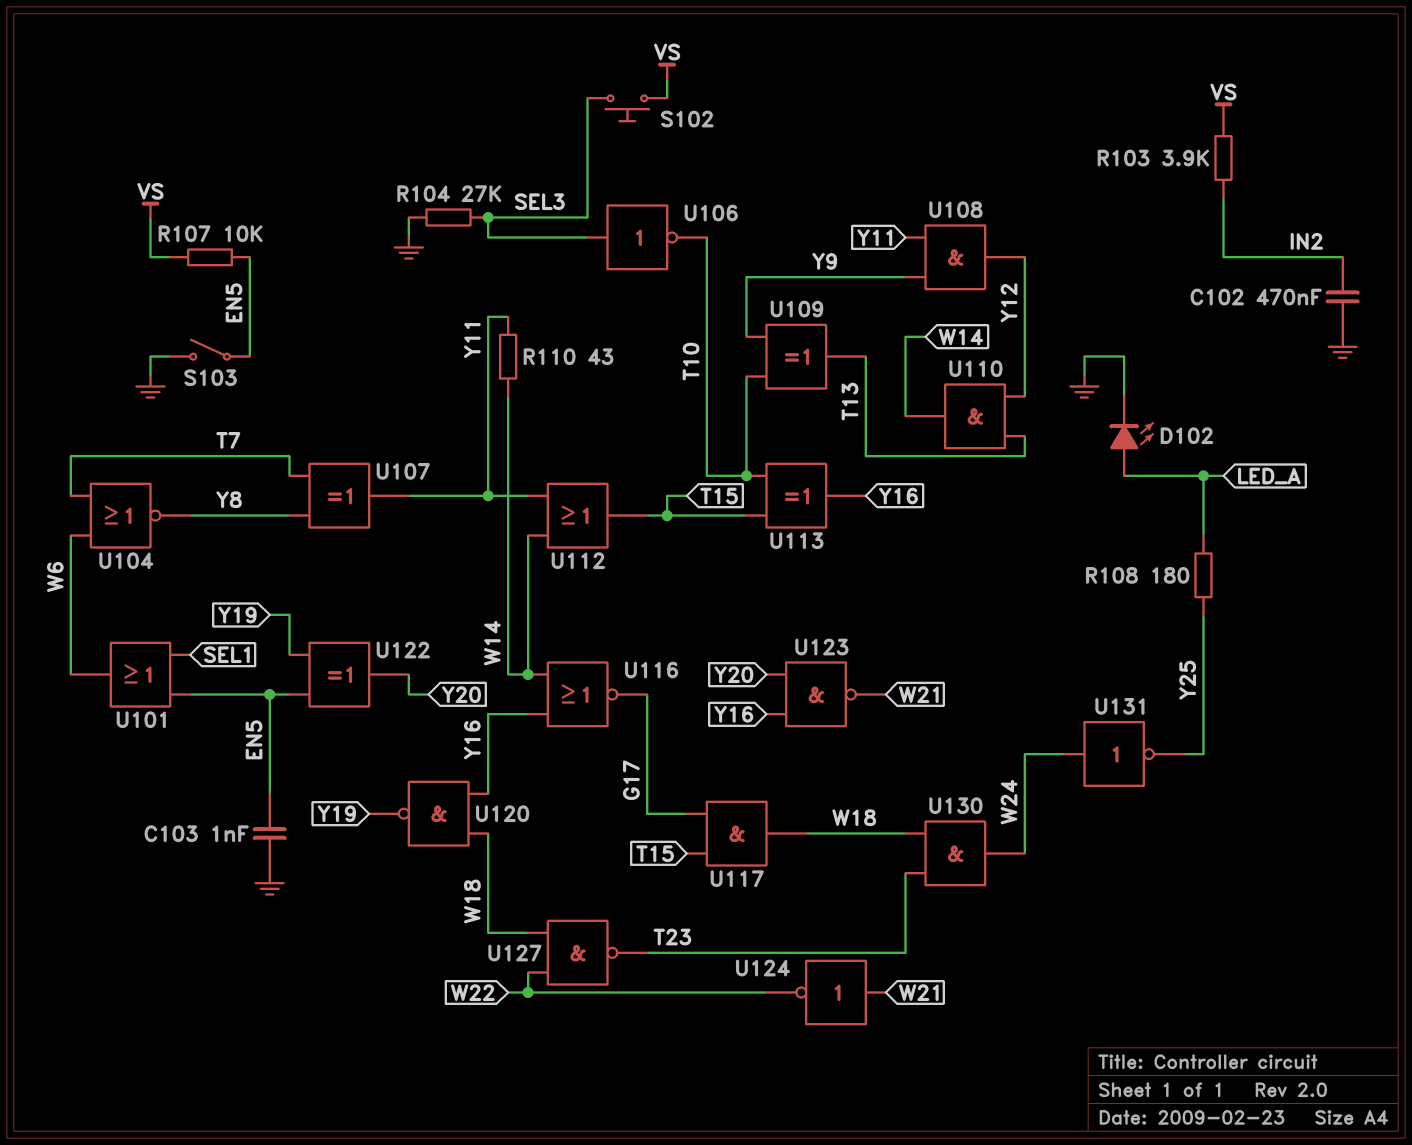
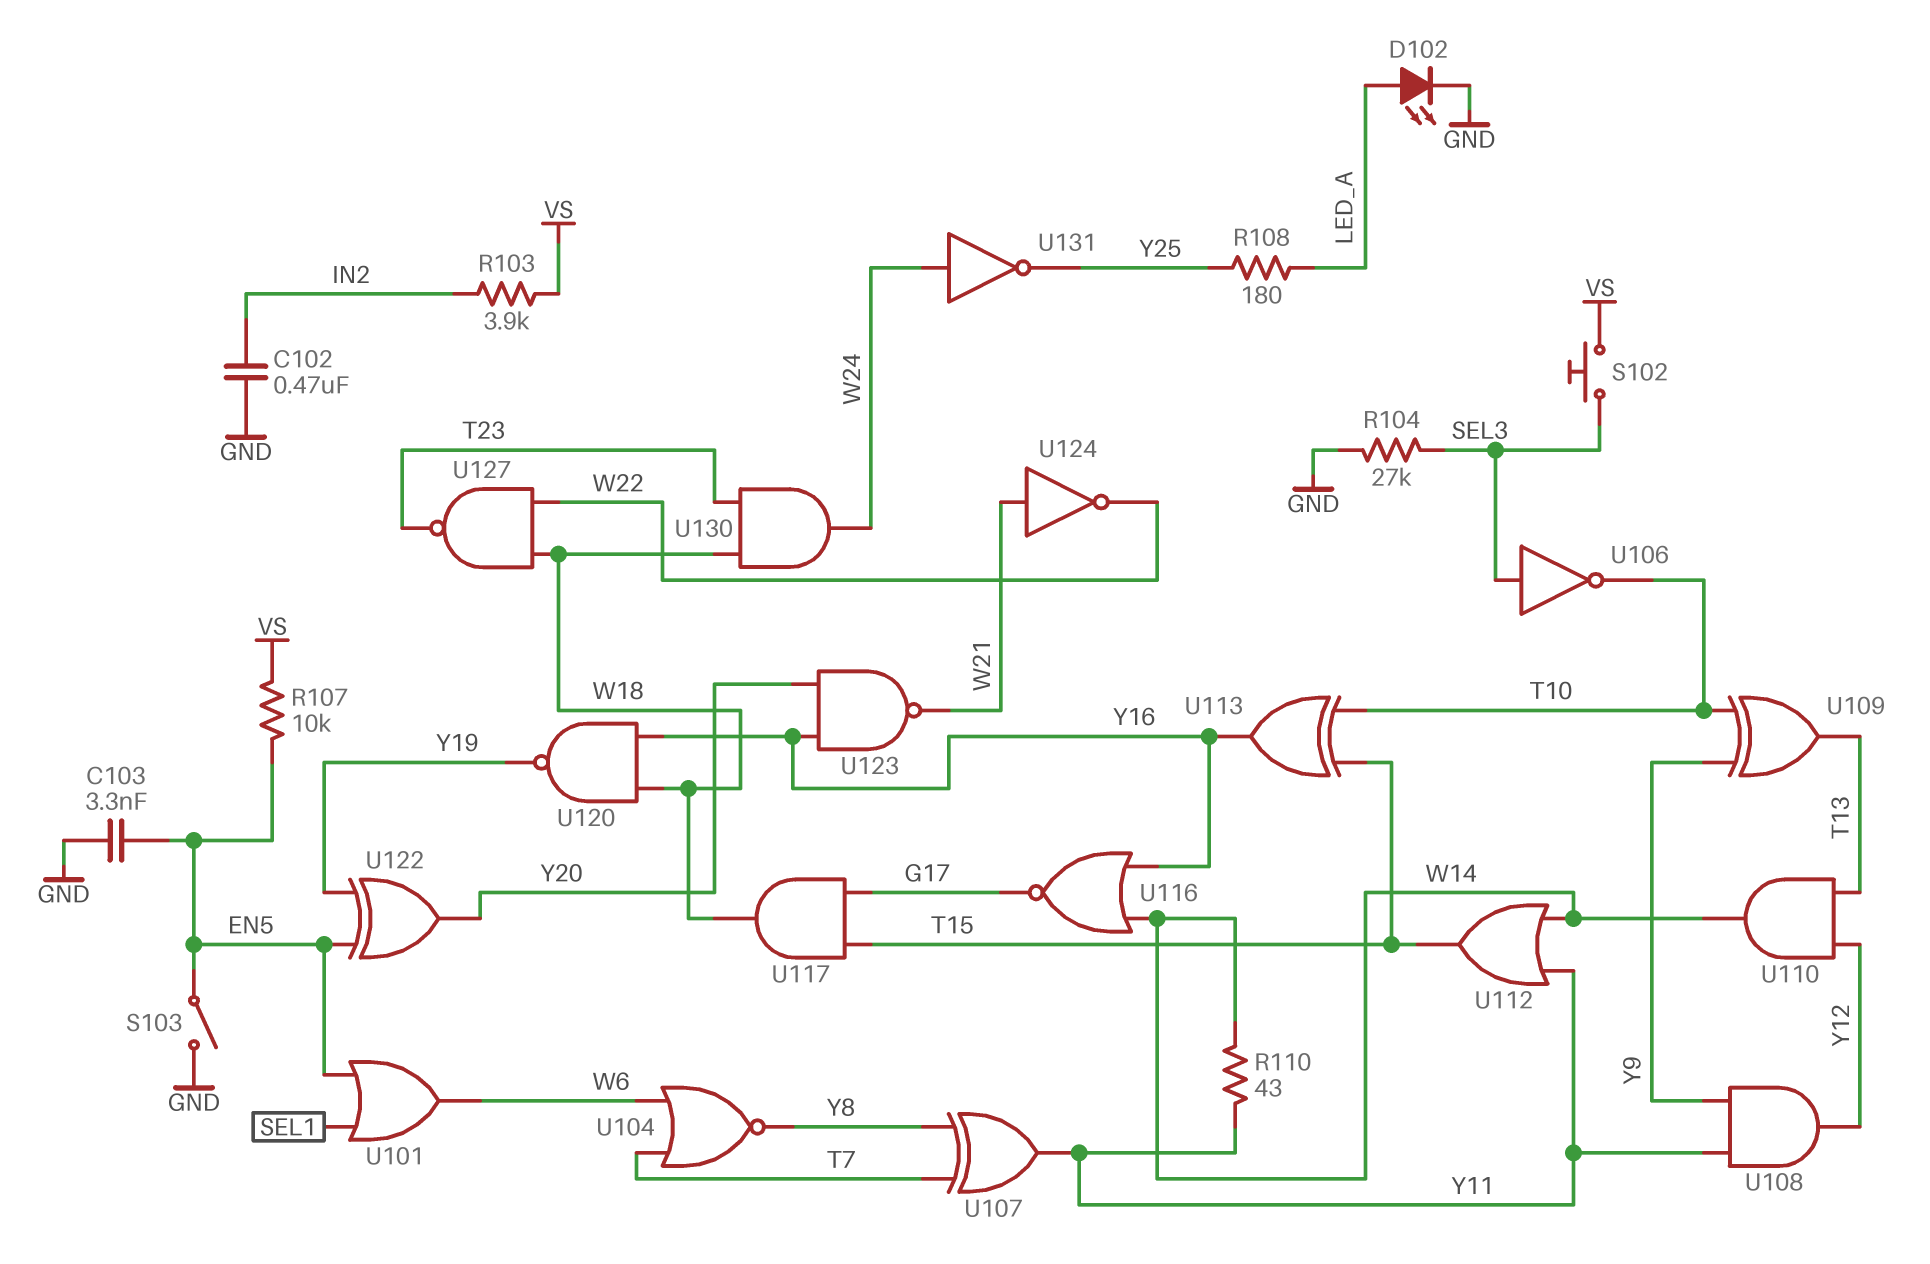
C103: 1nF (EN5, GND) -> 3.3nF (EN5, GND)

